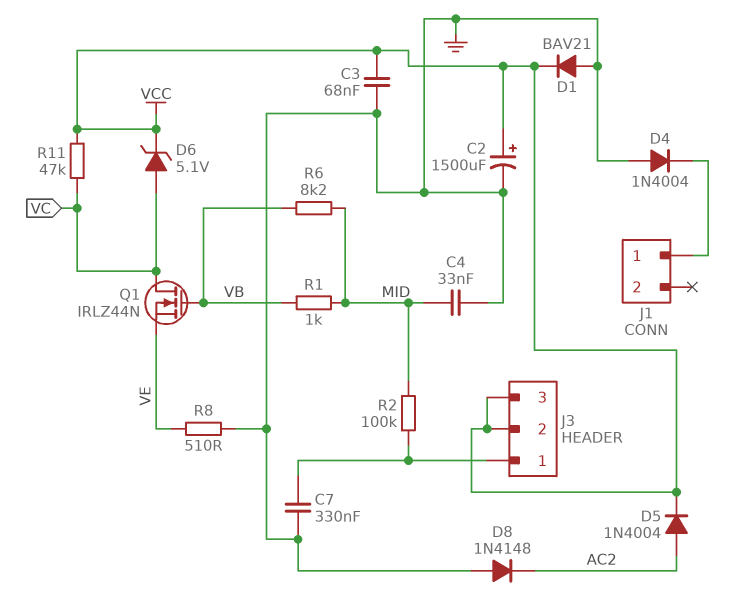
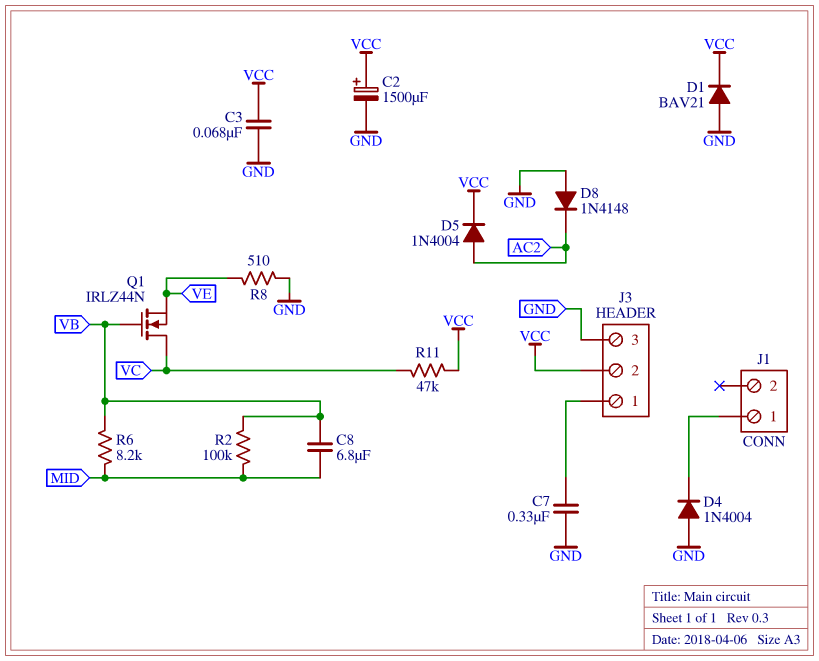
C4: 33nF (GND, MID) -> none
C8: none -> 6.8uF (MID, VB)
D6: zener 5.1V (A VC, K VCC) -> none
J3 pin 3: VCC -> GND
R1: 1k (MID, VB) -> none
R2: 100k (J3/1, MID) -> 100k (MID, VB)

